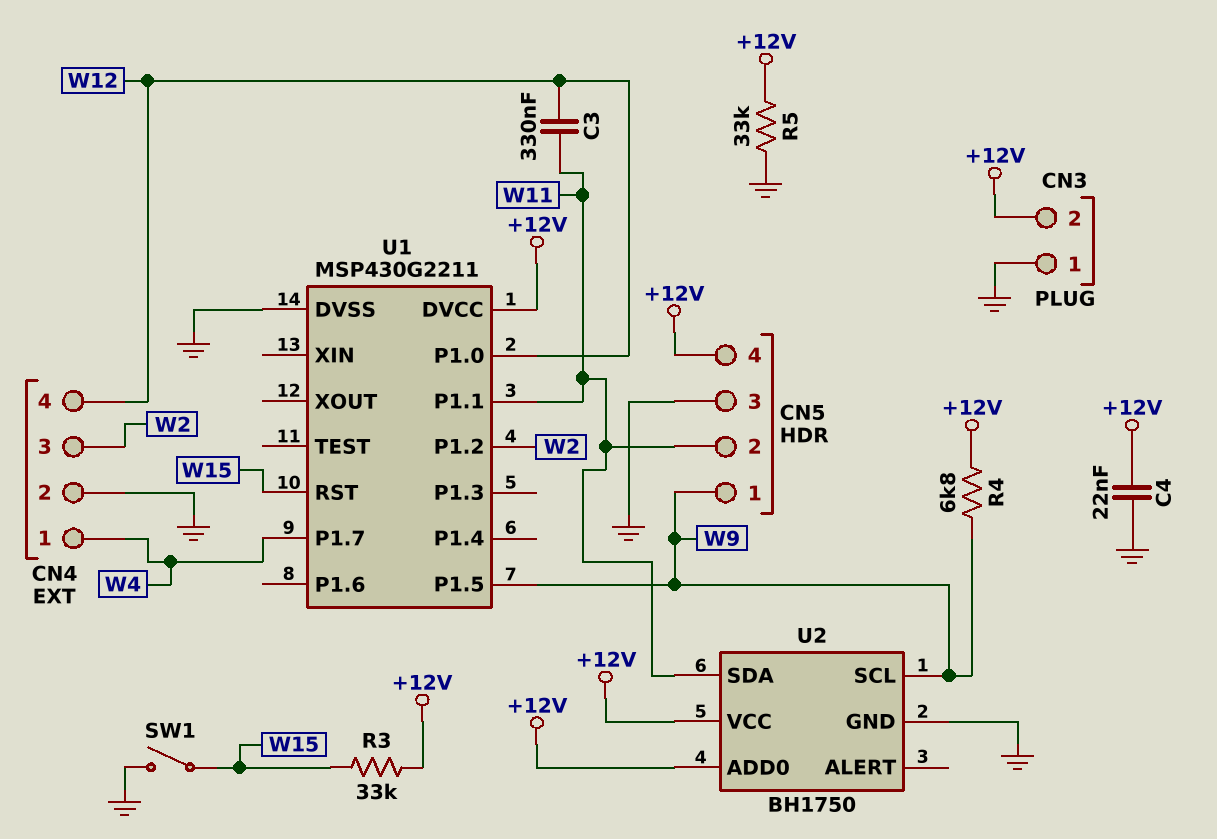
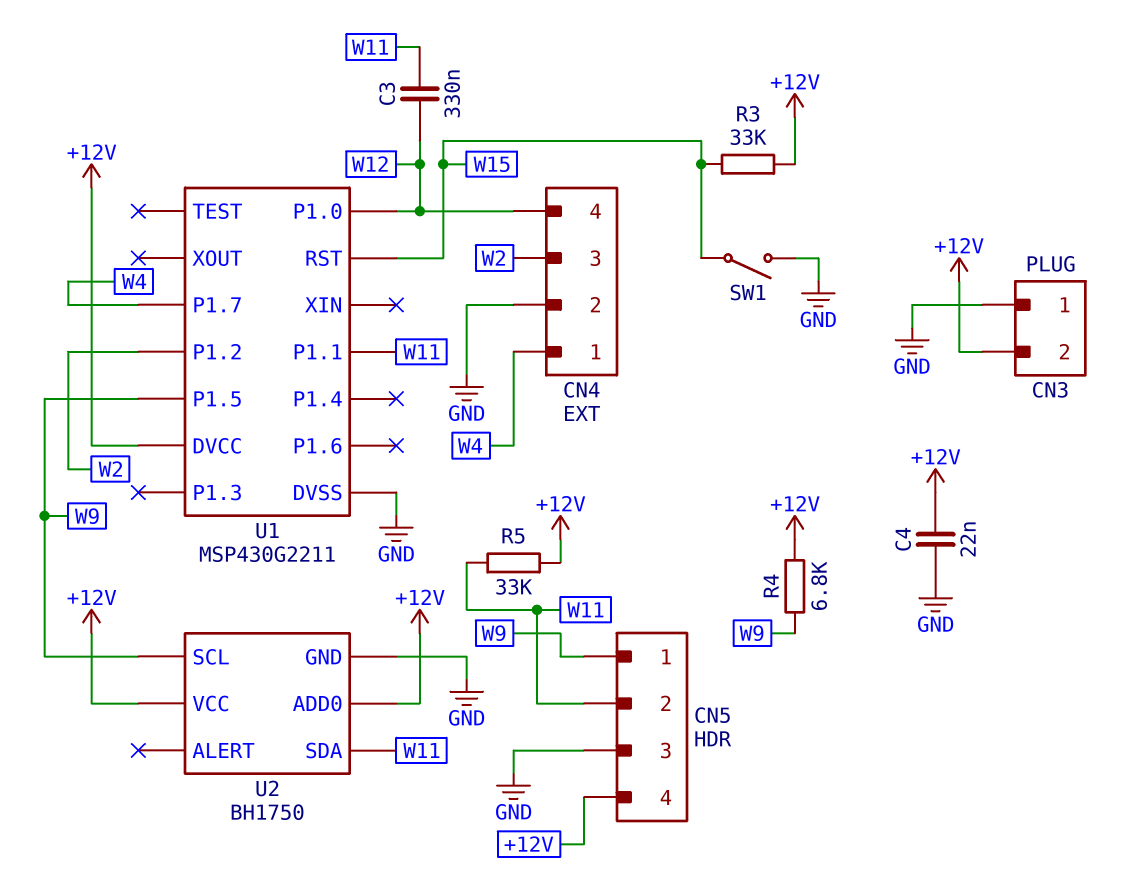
R5: 33k (+12V, GND) -> 33k (+12V, W11)

